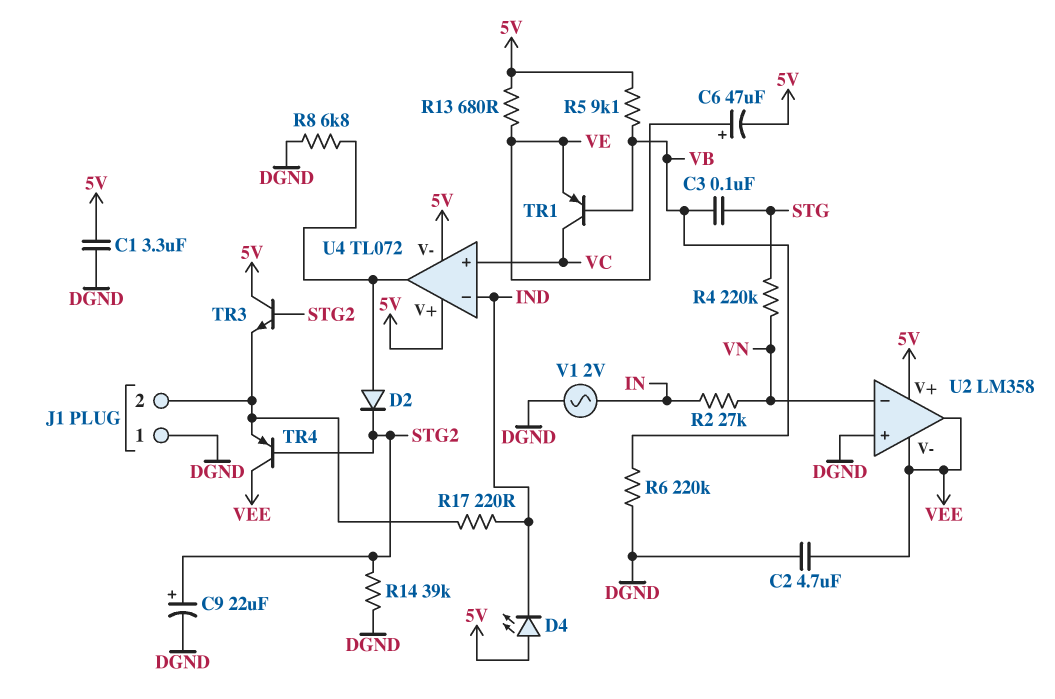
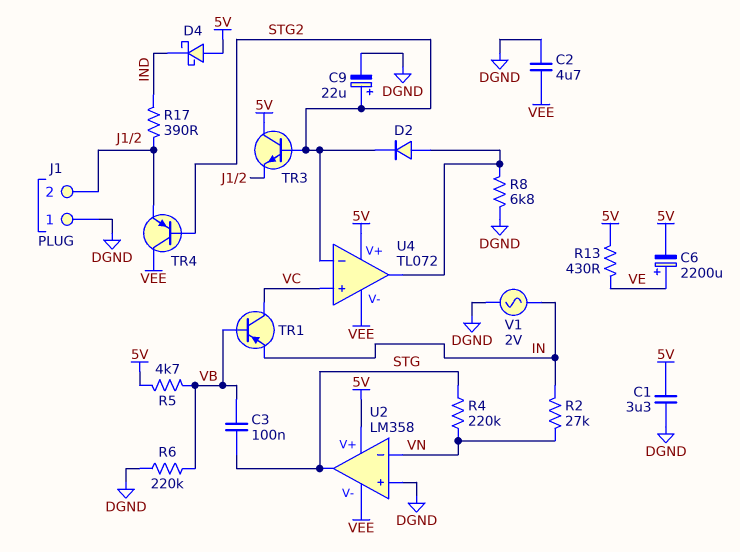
C6: 47uF (plus VE, minus 5V) -> 2200uF (plus VE, minus 5V)
D4: LED (A 5V, K IND) -> schottky (A 5V, K IND)
R5: 9.1k (5V, VB) -> 4.7k (5V, VB)
R13: 680 (5V, VE) -> 430 (5V, VE)
R14: 39k (DGND, STG2) -> none
R17: 220 (IND, J1/2) -> 390 (IND, J1/2)
TR1: PNP (B VB, C VC, E VE) -> PNP (B VB, C VC, E IN)
U2 pin out: VEE -> STG
U4 pin V-: 5V -> VEE
U4 pin in-: IND -> STG2

